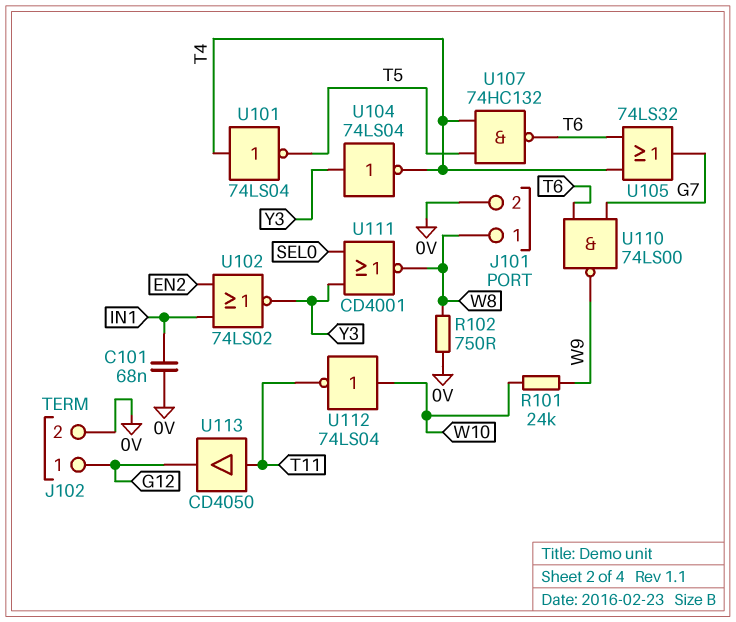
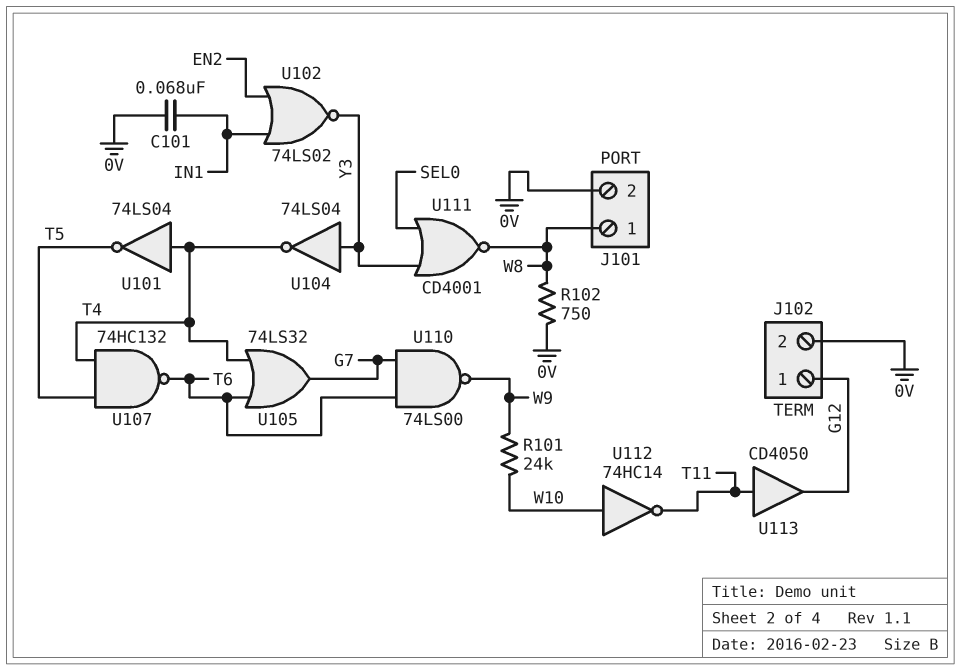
U112: NOT 74LS04 (in W10, out T11) -> NOT 74HC14 (in W10, out T11)

